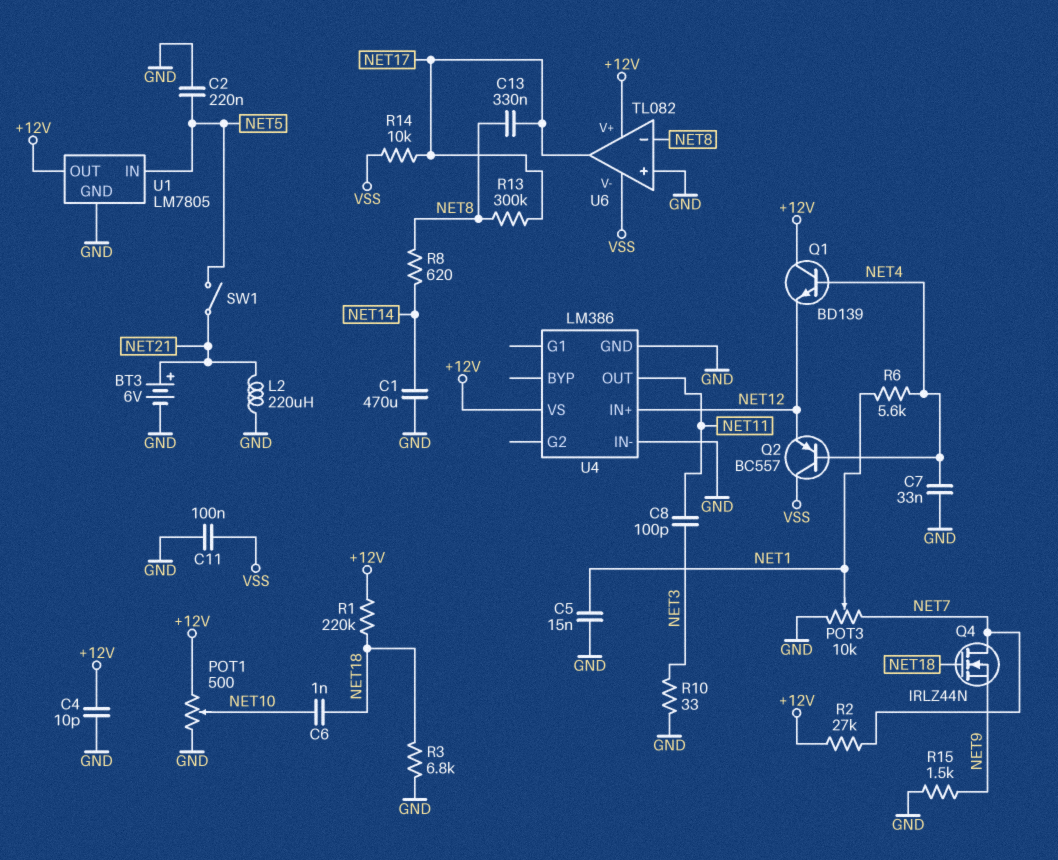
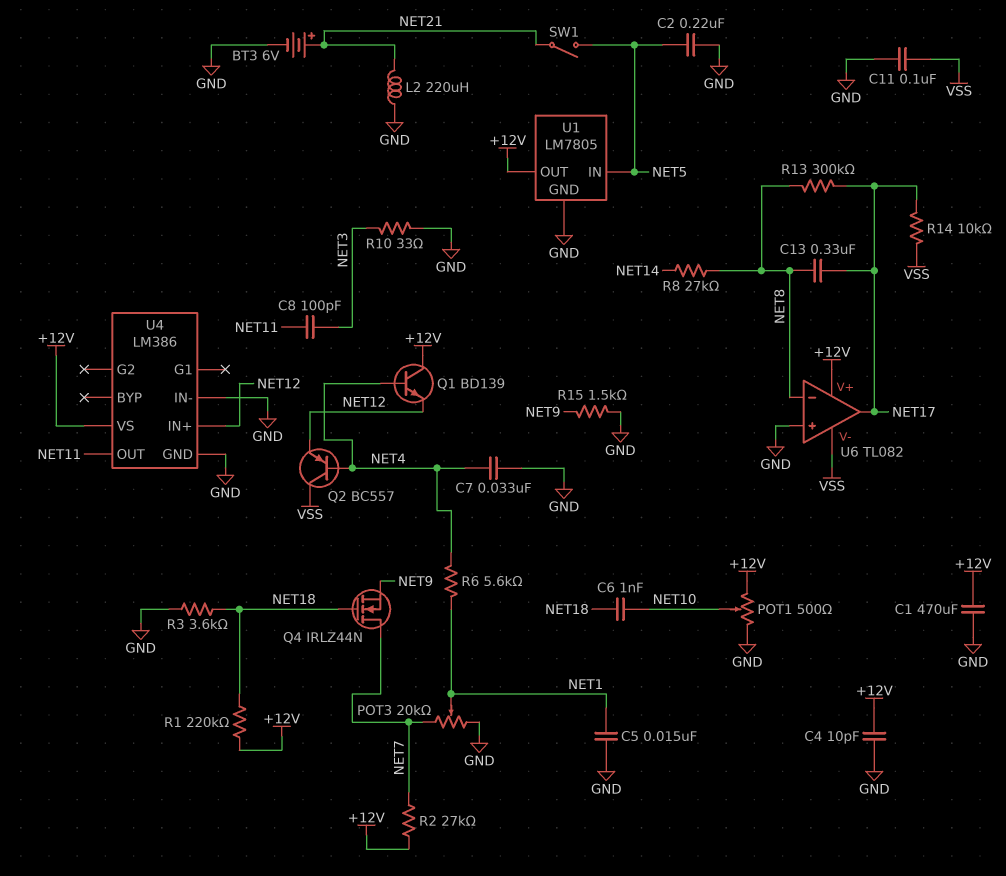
C1: 470uF (GND, NET14) -> 470uF (+12V, GND)
POT3: 10k (GND, NET7, wiper NET1) -> 20k (GND, NET7, wiper NET1)
R3: 6.8k (GND, NET18) -> 3.6k (GND, NET18)
R8: 620 (NET8, NET14) -> 27k (NET8, NET14)

